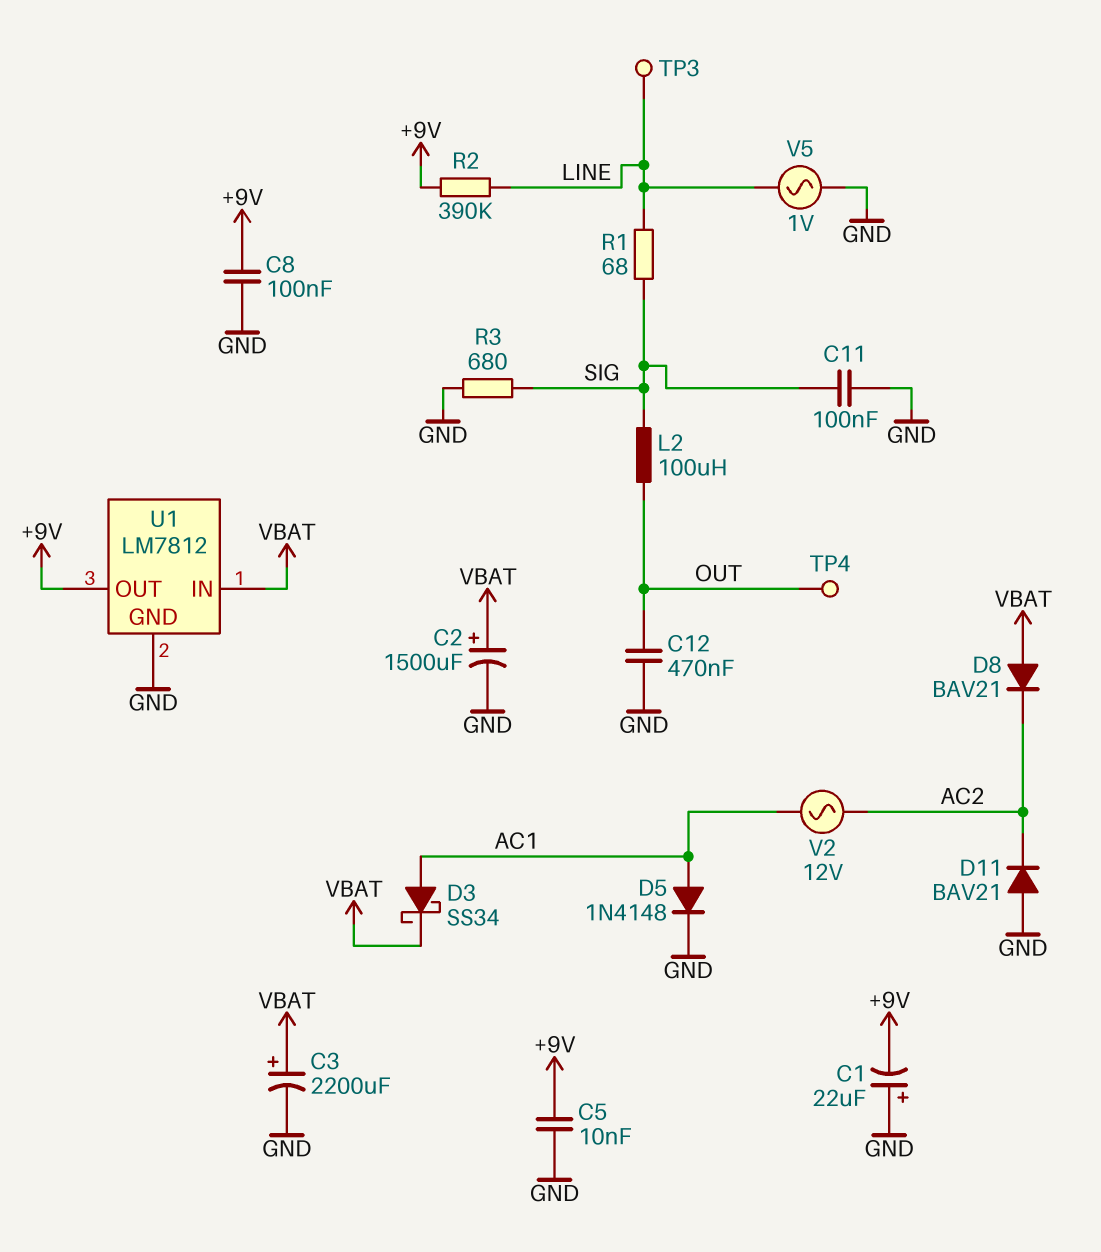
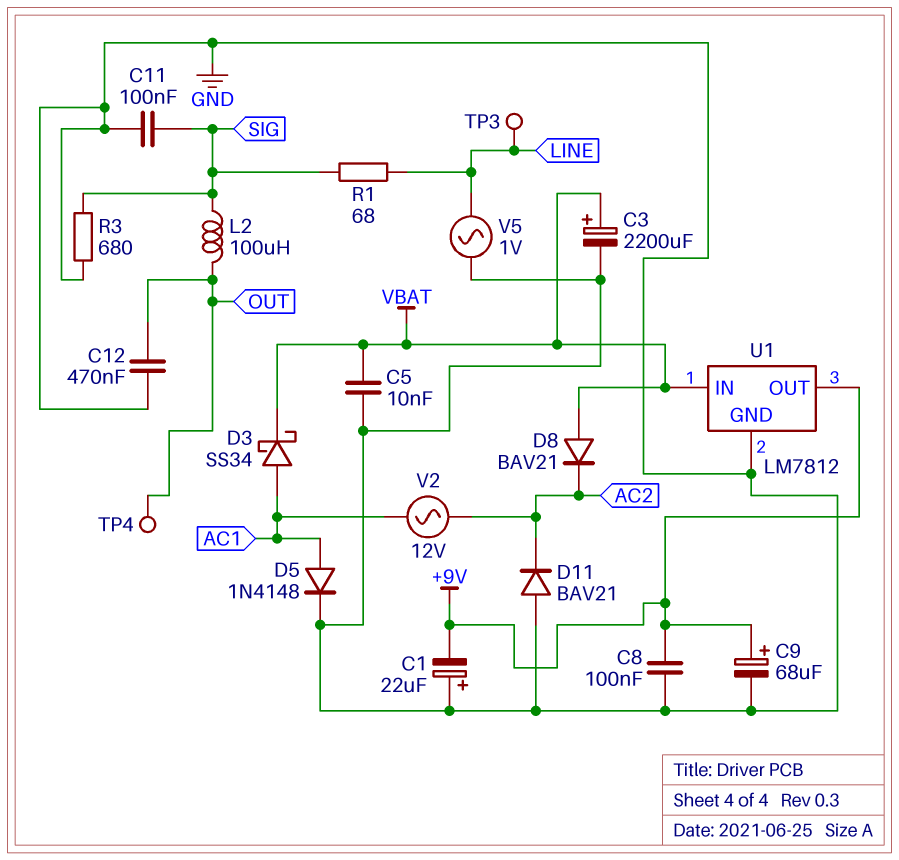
C2: 1500uF (plus VBAT, minus GND) -> none
C5: 10nF (+9V, GND) -> 10nF (GND, VBAT)
C9: none -> 68uF (plus +9V, minus GND)
R2: 390k (+9V, LINE) -> none

